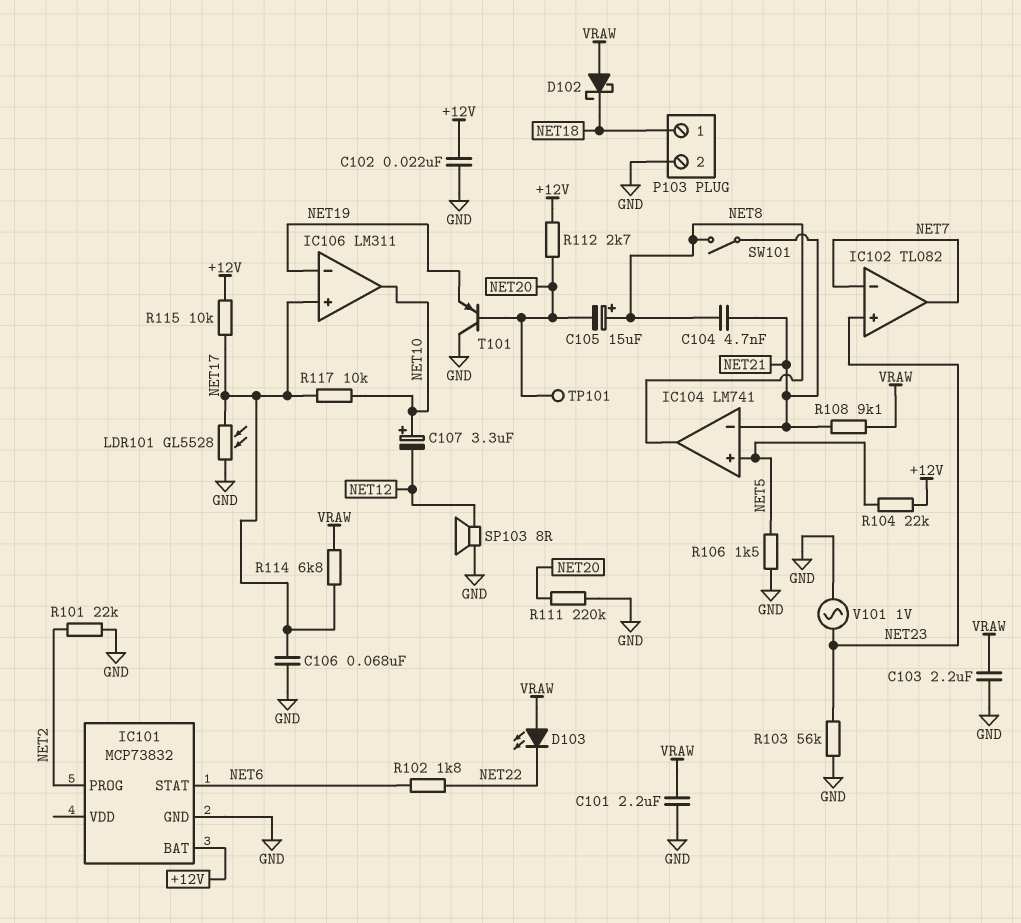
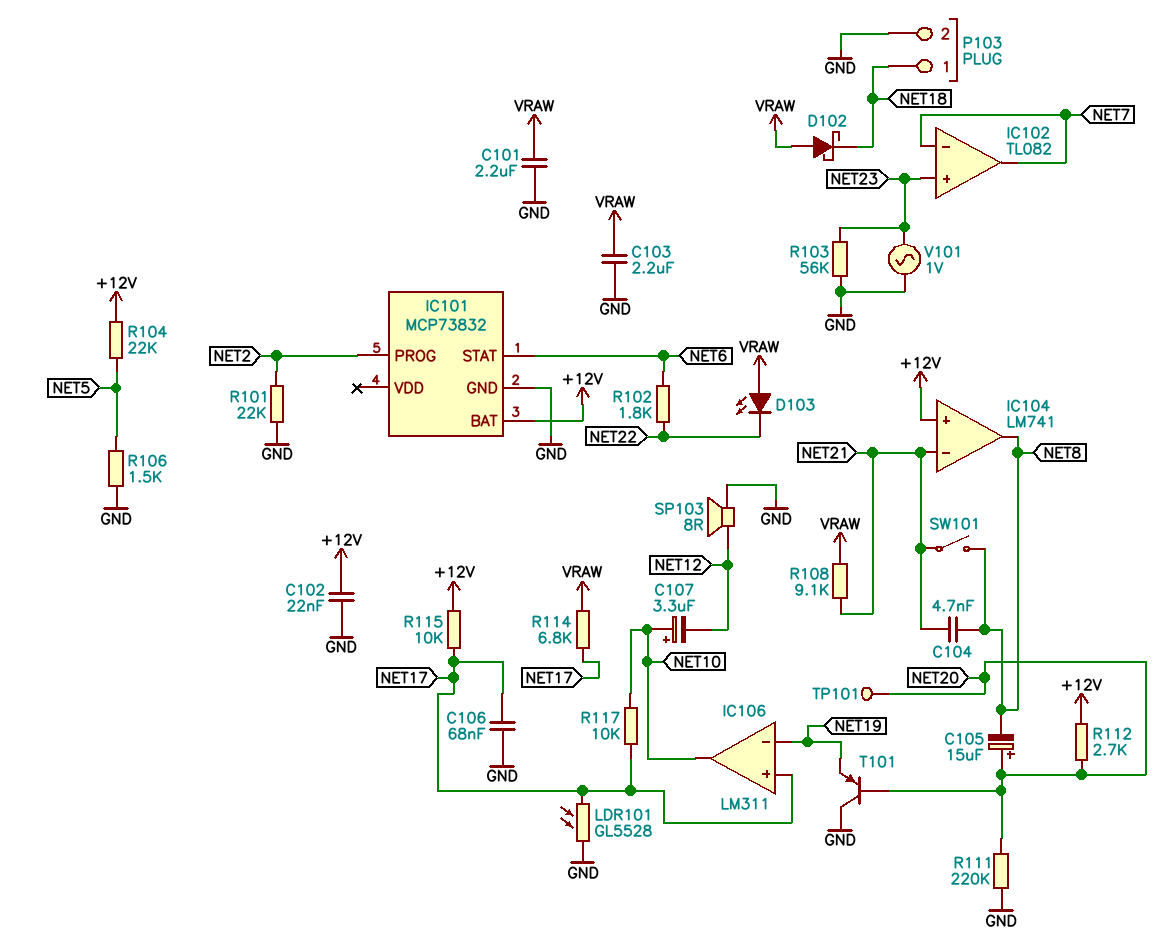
C105: 15uF (plus NET8, minus NET20) -> 15uF (plus NET20, minus NET8)
IC104 pin in+: NET5 -> +12V

